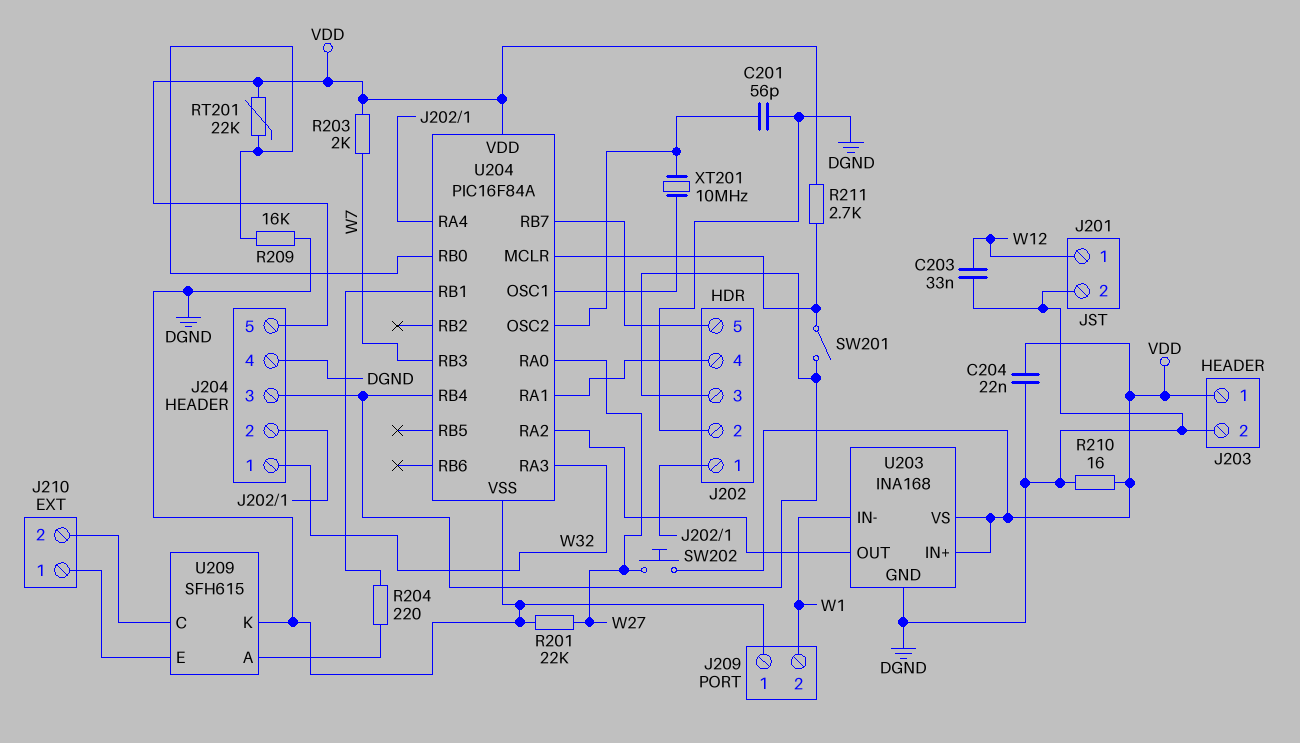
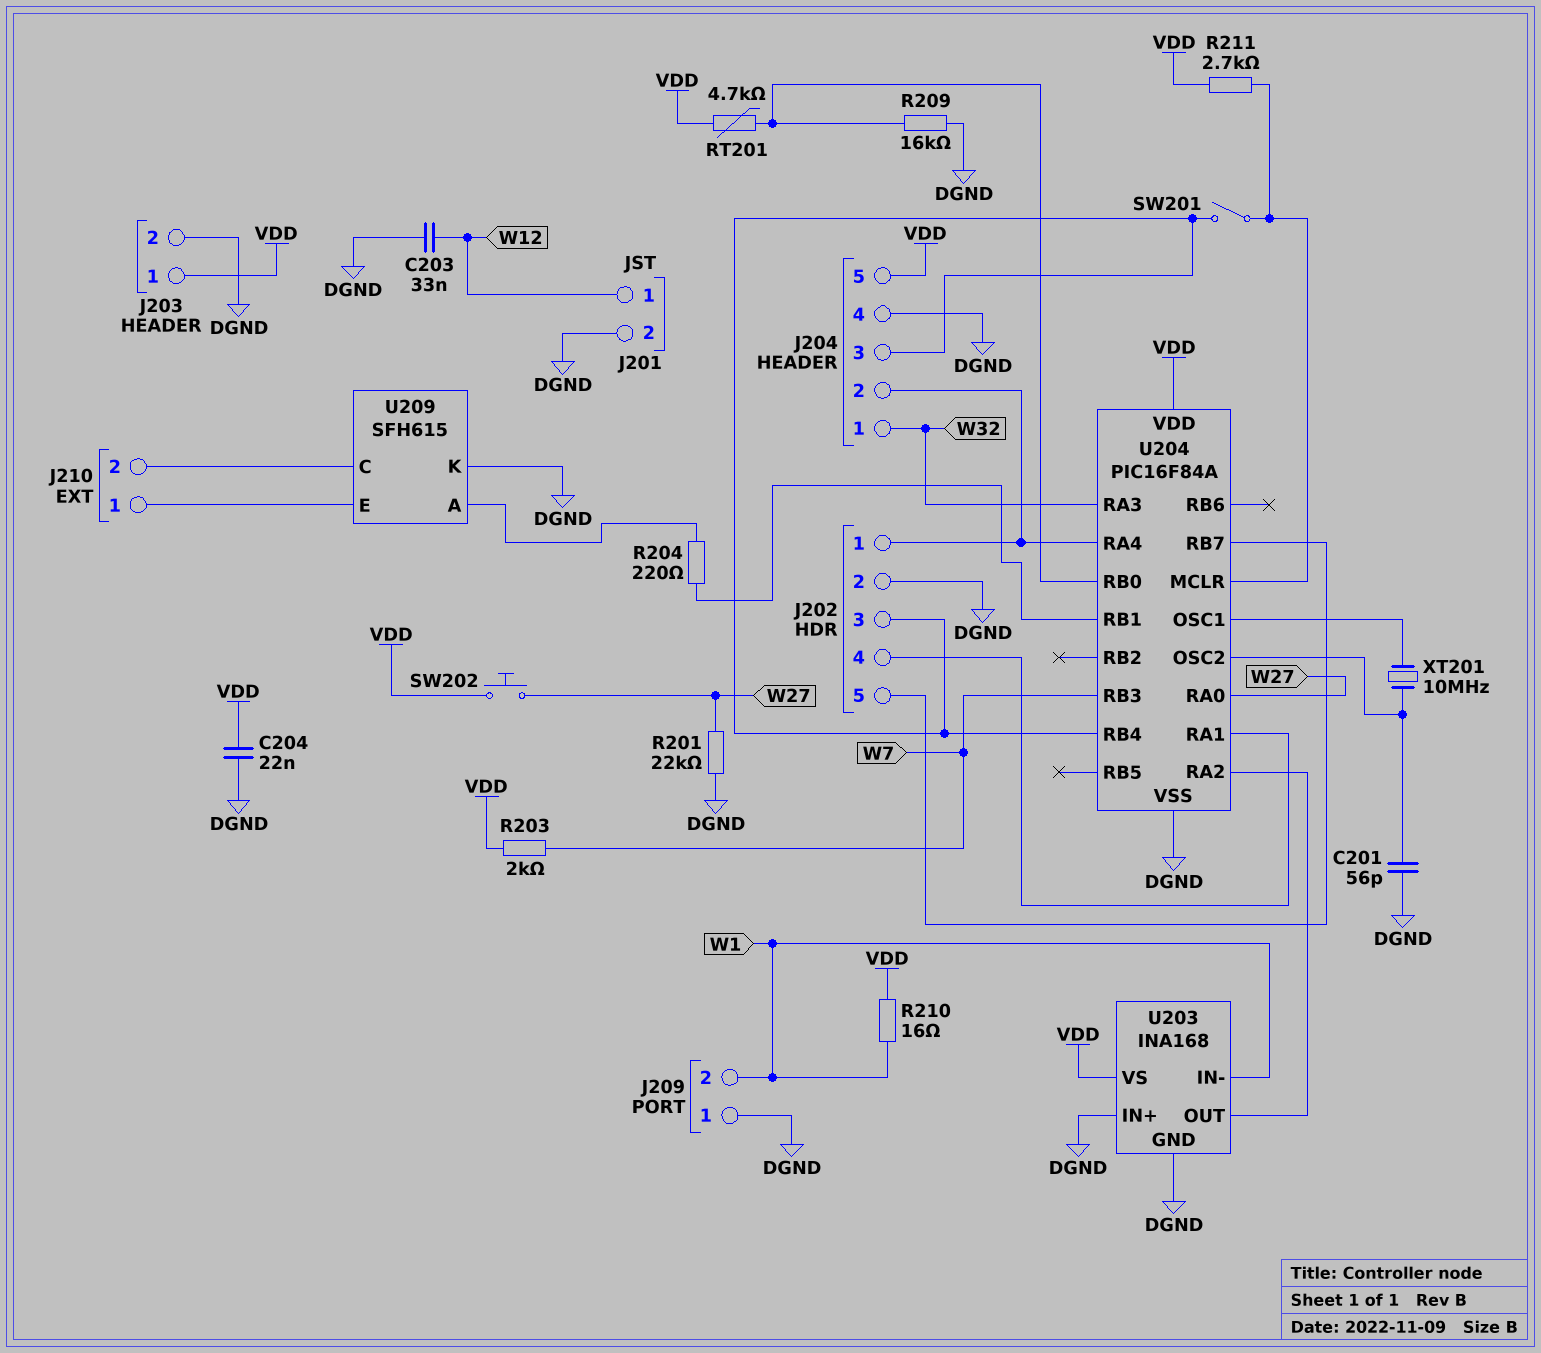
R210: 16 (DGND, VDD) -> 16 (VDD, W1)
RT201: 22k (U204/RB0, VDD) -> 4.7k (U204/RB0, VDD)
U203 pin IN+: VDD -> DGND

